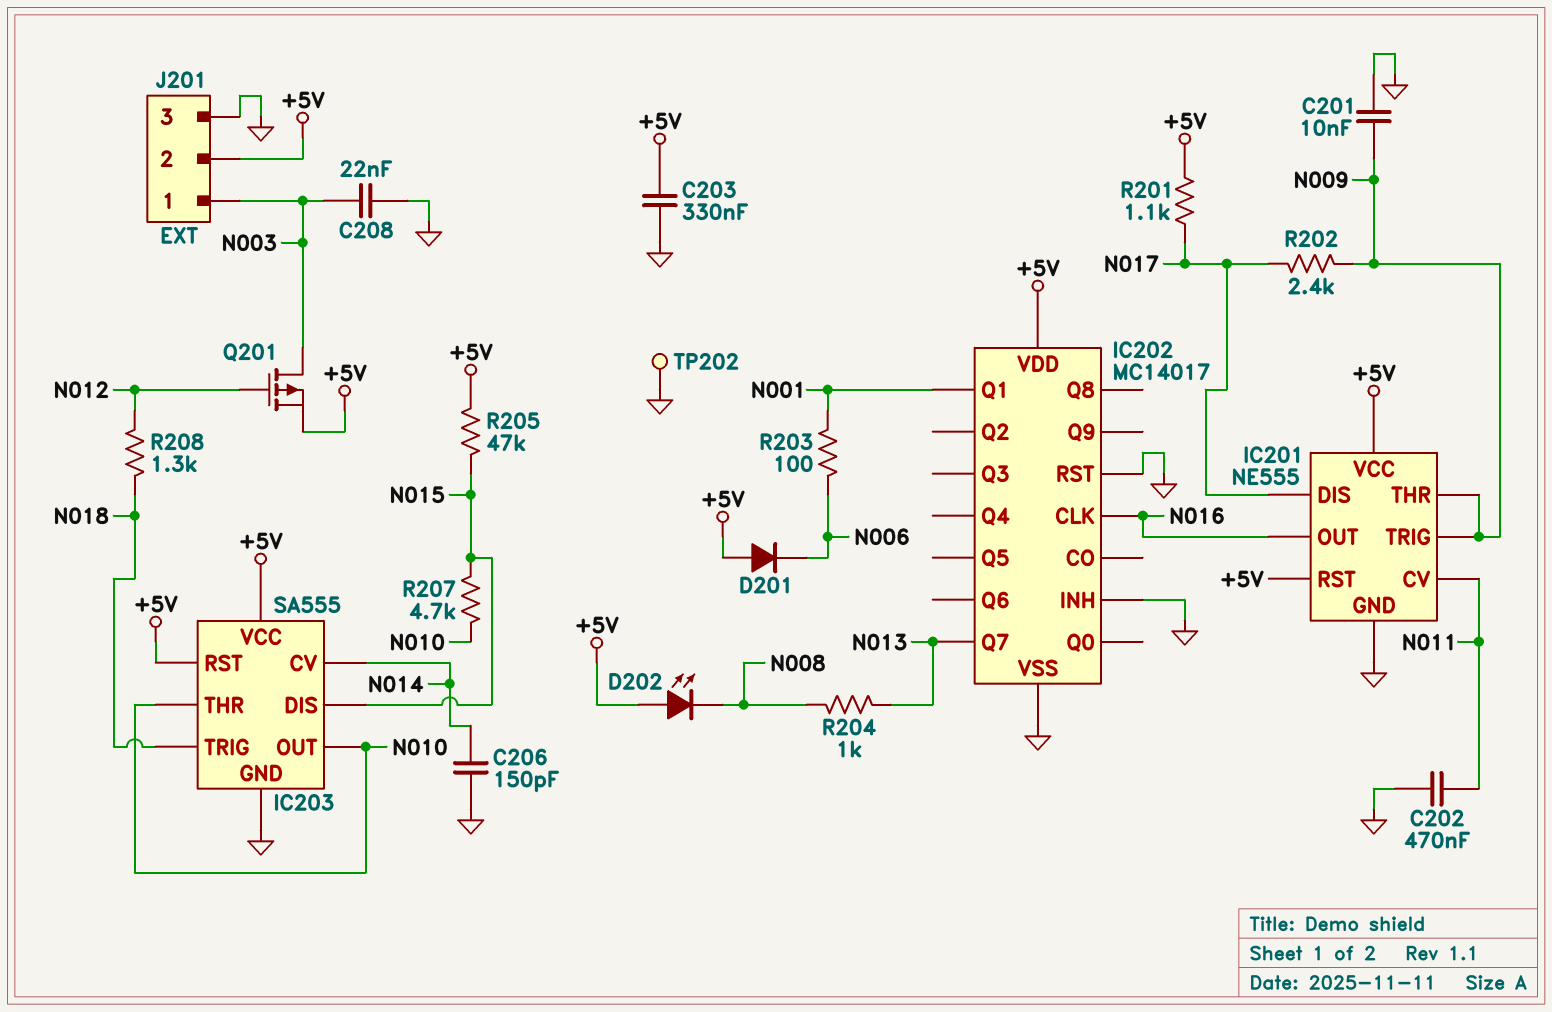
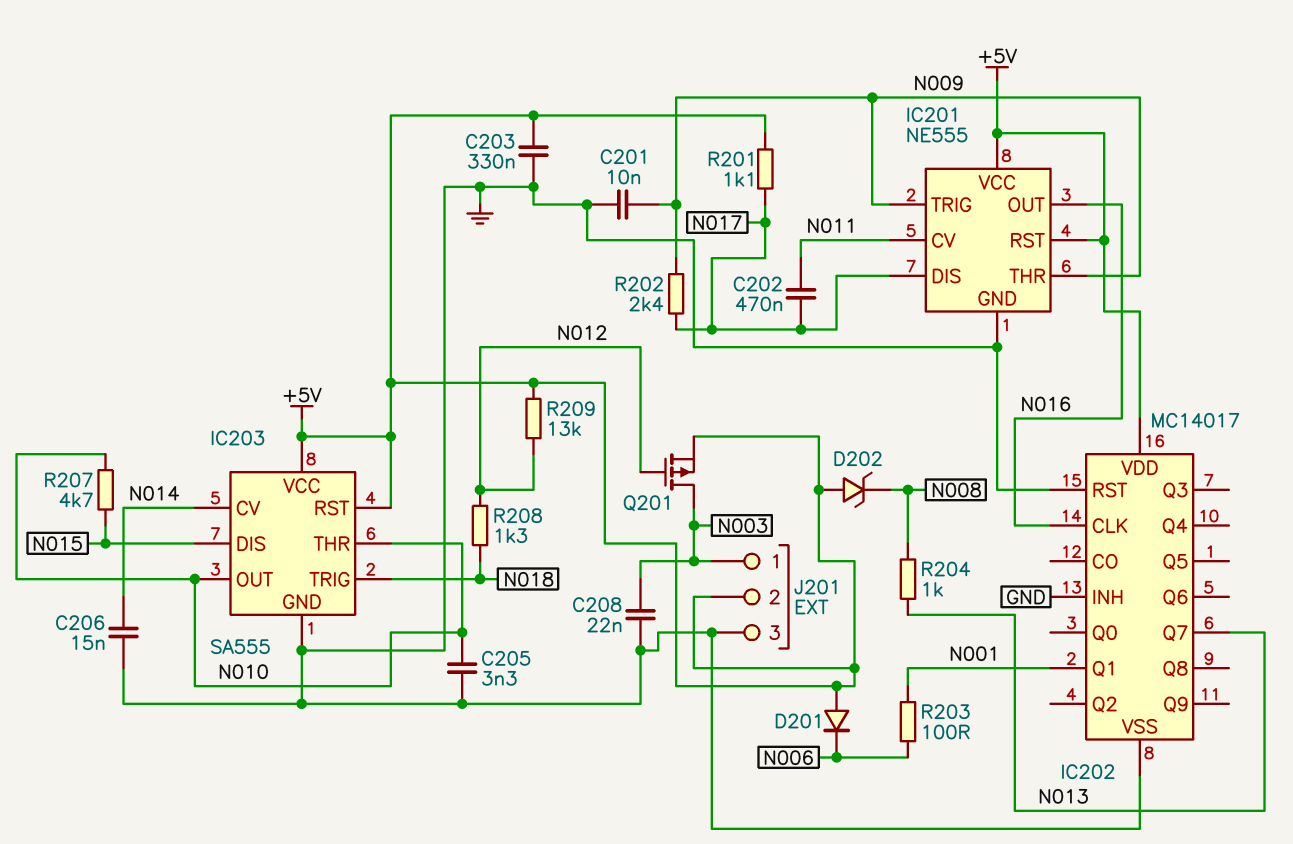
C202: 470nF (GND, N011) -> 470nF (N011, N017)
C205: none -> 3.3nF (GND, N010)
C206: 150pF (GND, N014) -> 15nF (GND, N014)
D202: LED (A +5V, K N008) -> zener (A +5V, K N008)
R205: 47k (+5V, N015) -> none
R209: none -> 13k (+5V, N012)
TP202: test point (GND) -> none

